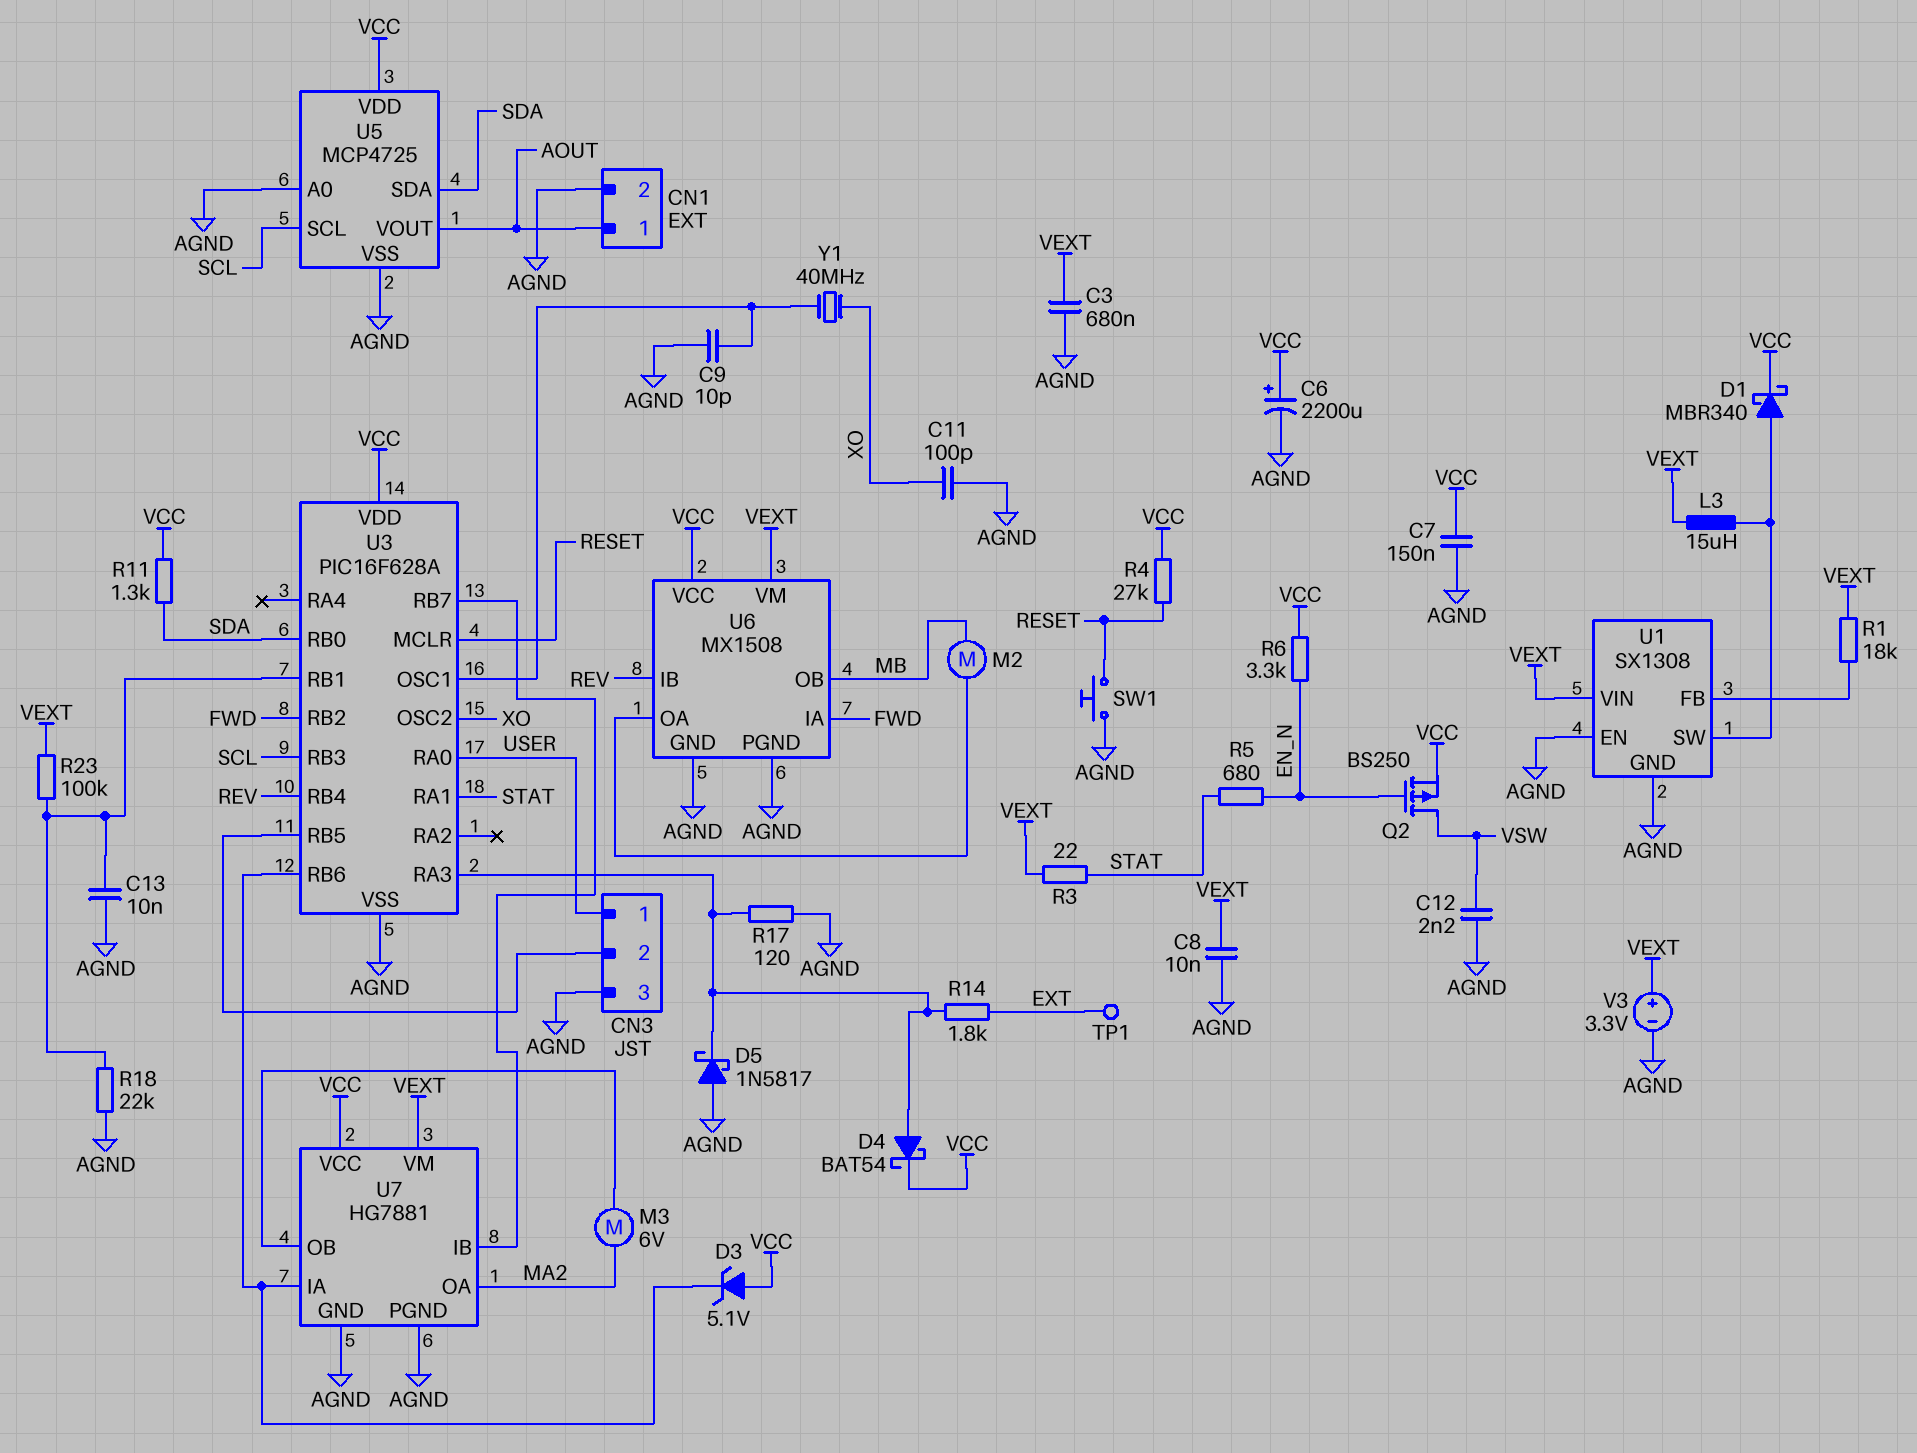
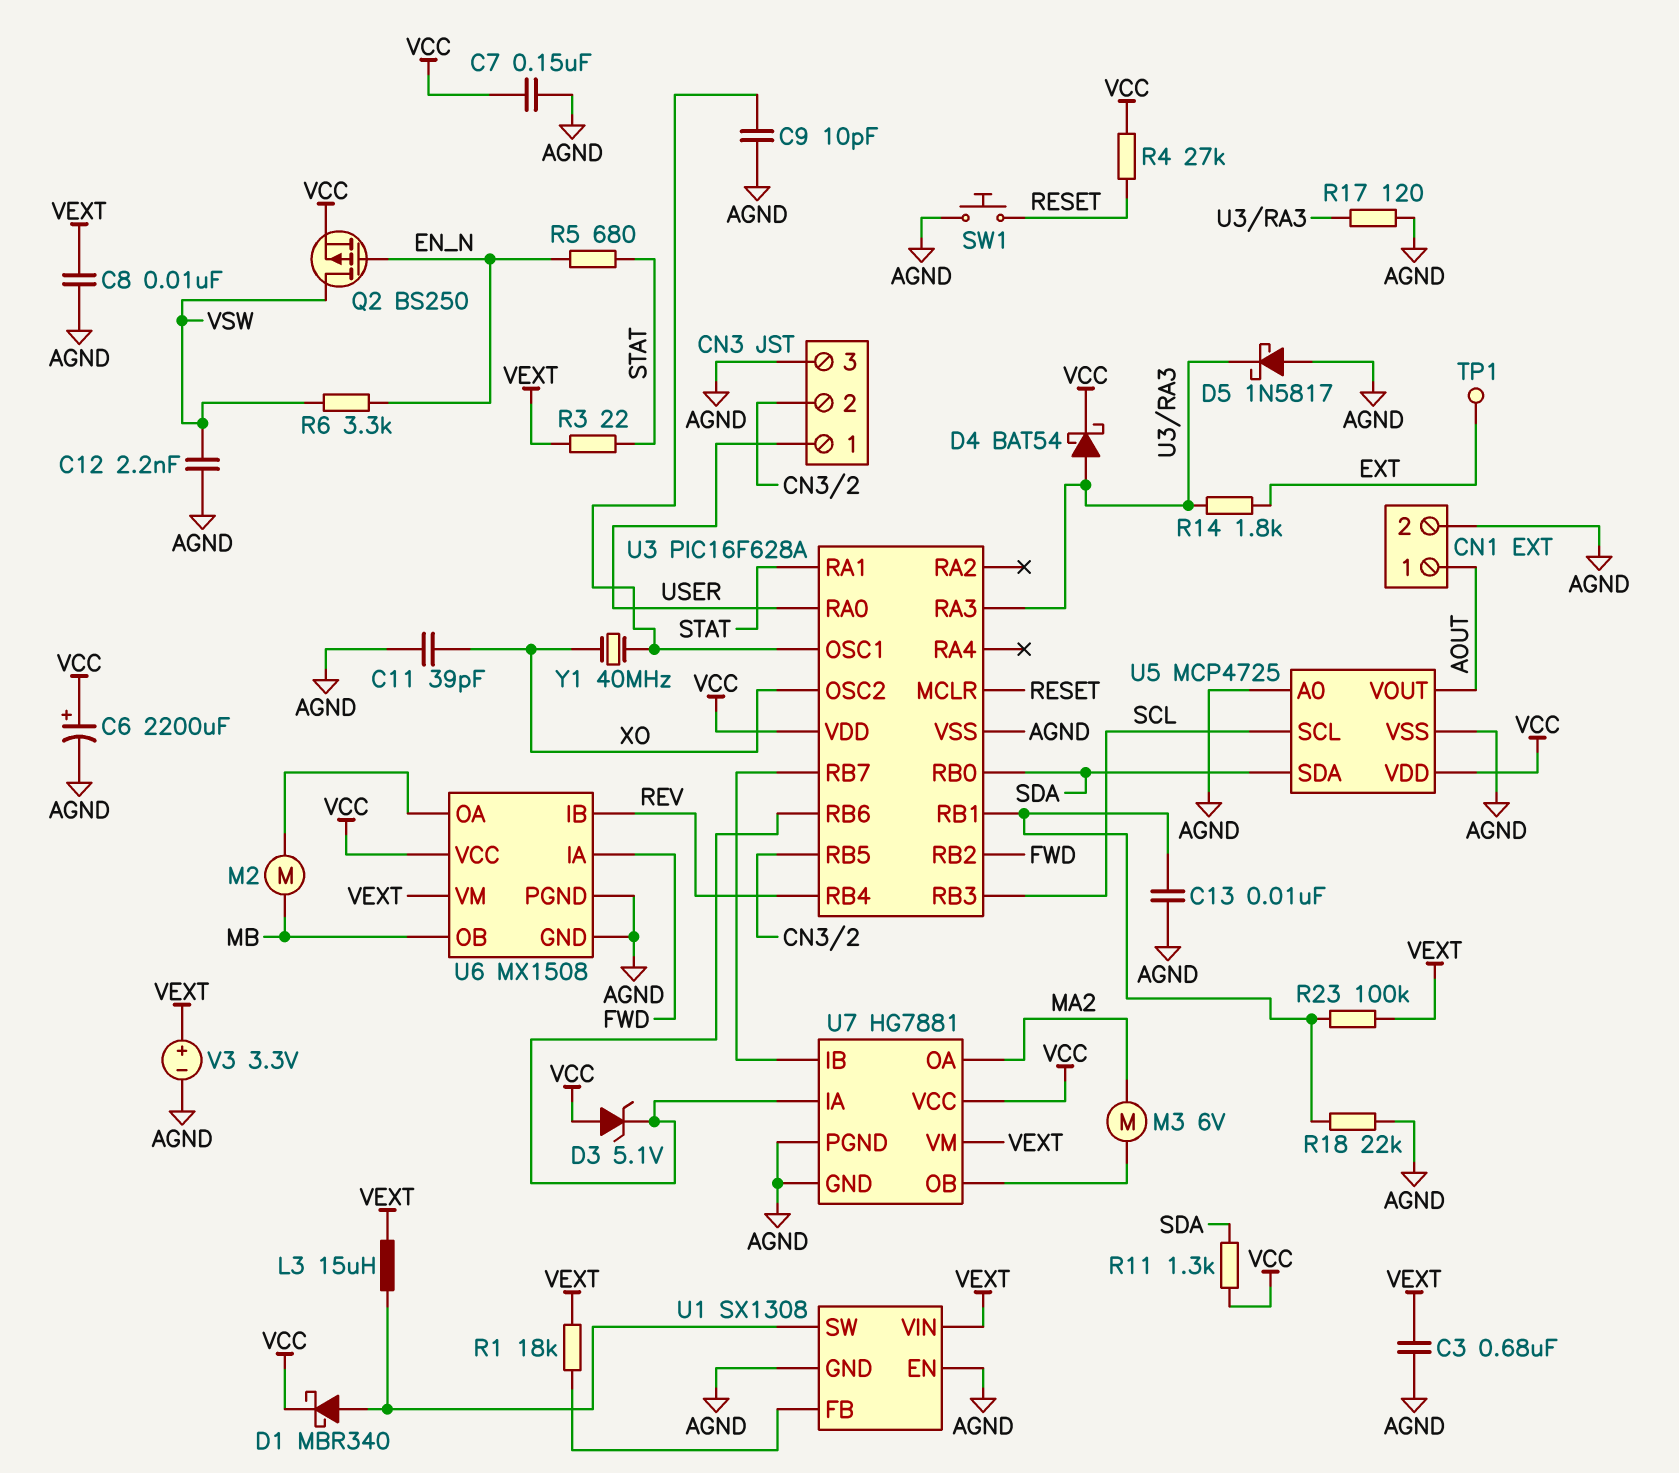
C11: 100pF (AGND, XO) -> 39pF (AGND, XO)
R6: 3.3k (EN_N, VCC) -> 3.3k (EN_N, VSW)

